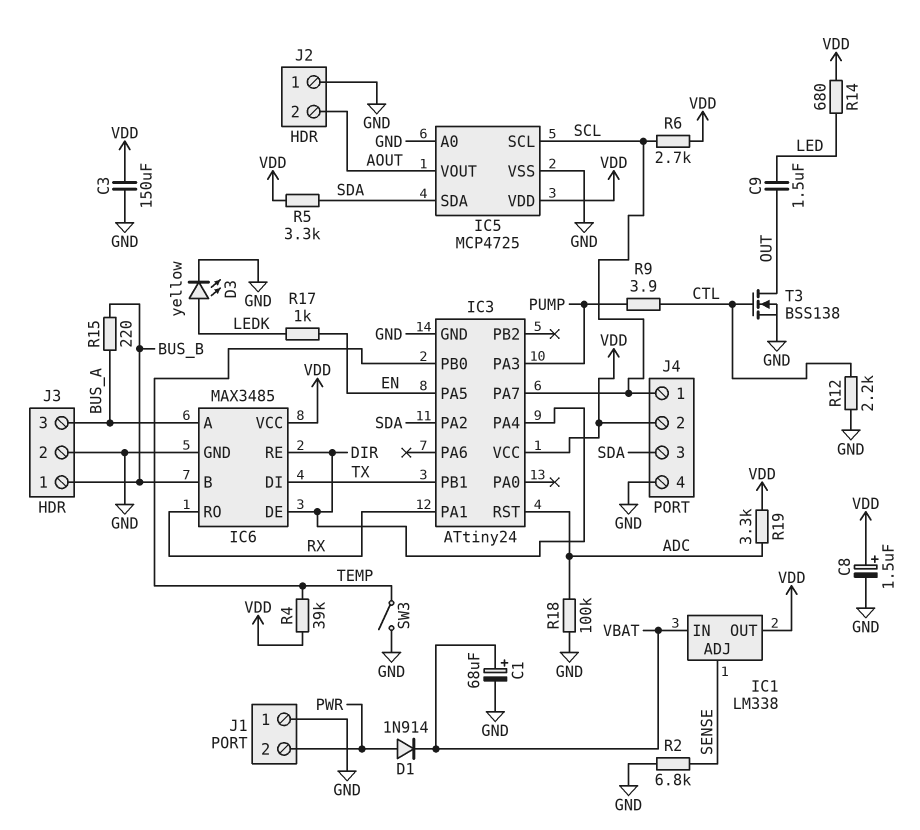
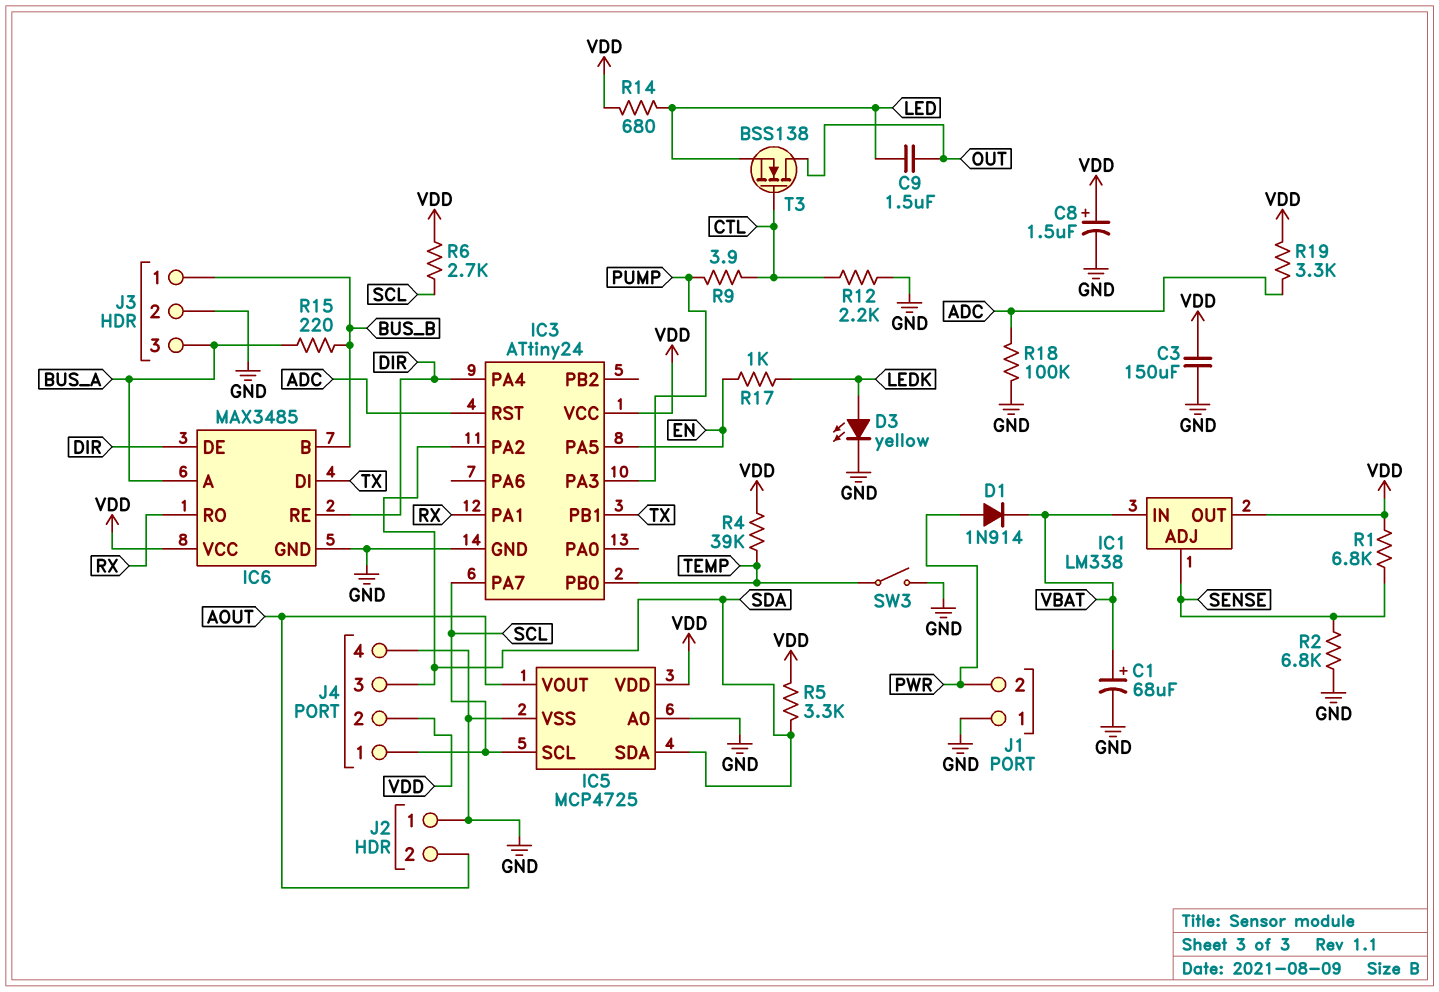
R1: none -> 6.8k (SENSE, VDD)
T3: NMOS BSS138 (G CTL, D OUT, S GND) -> NMOS BSS138 (G CTL, D OUT, S LED)

